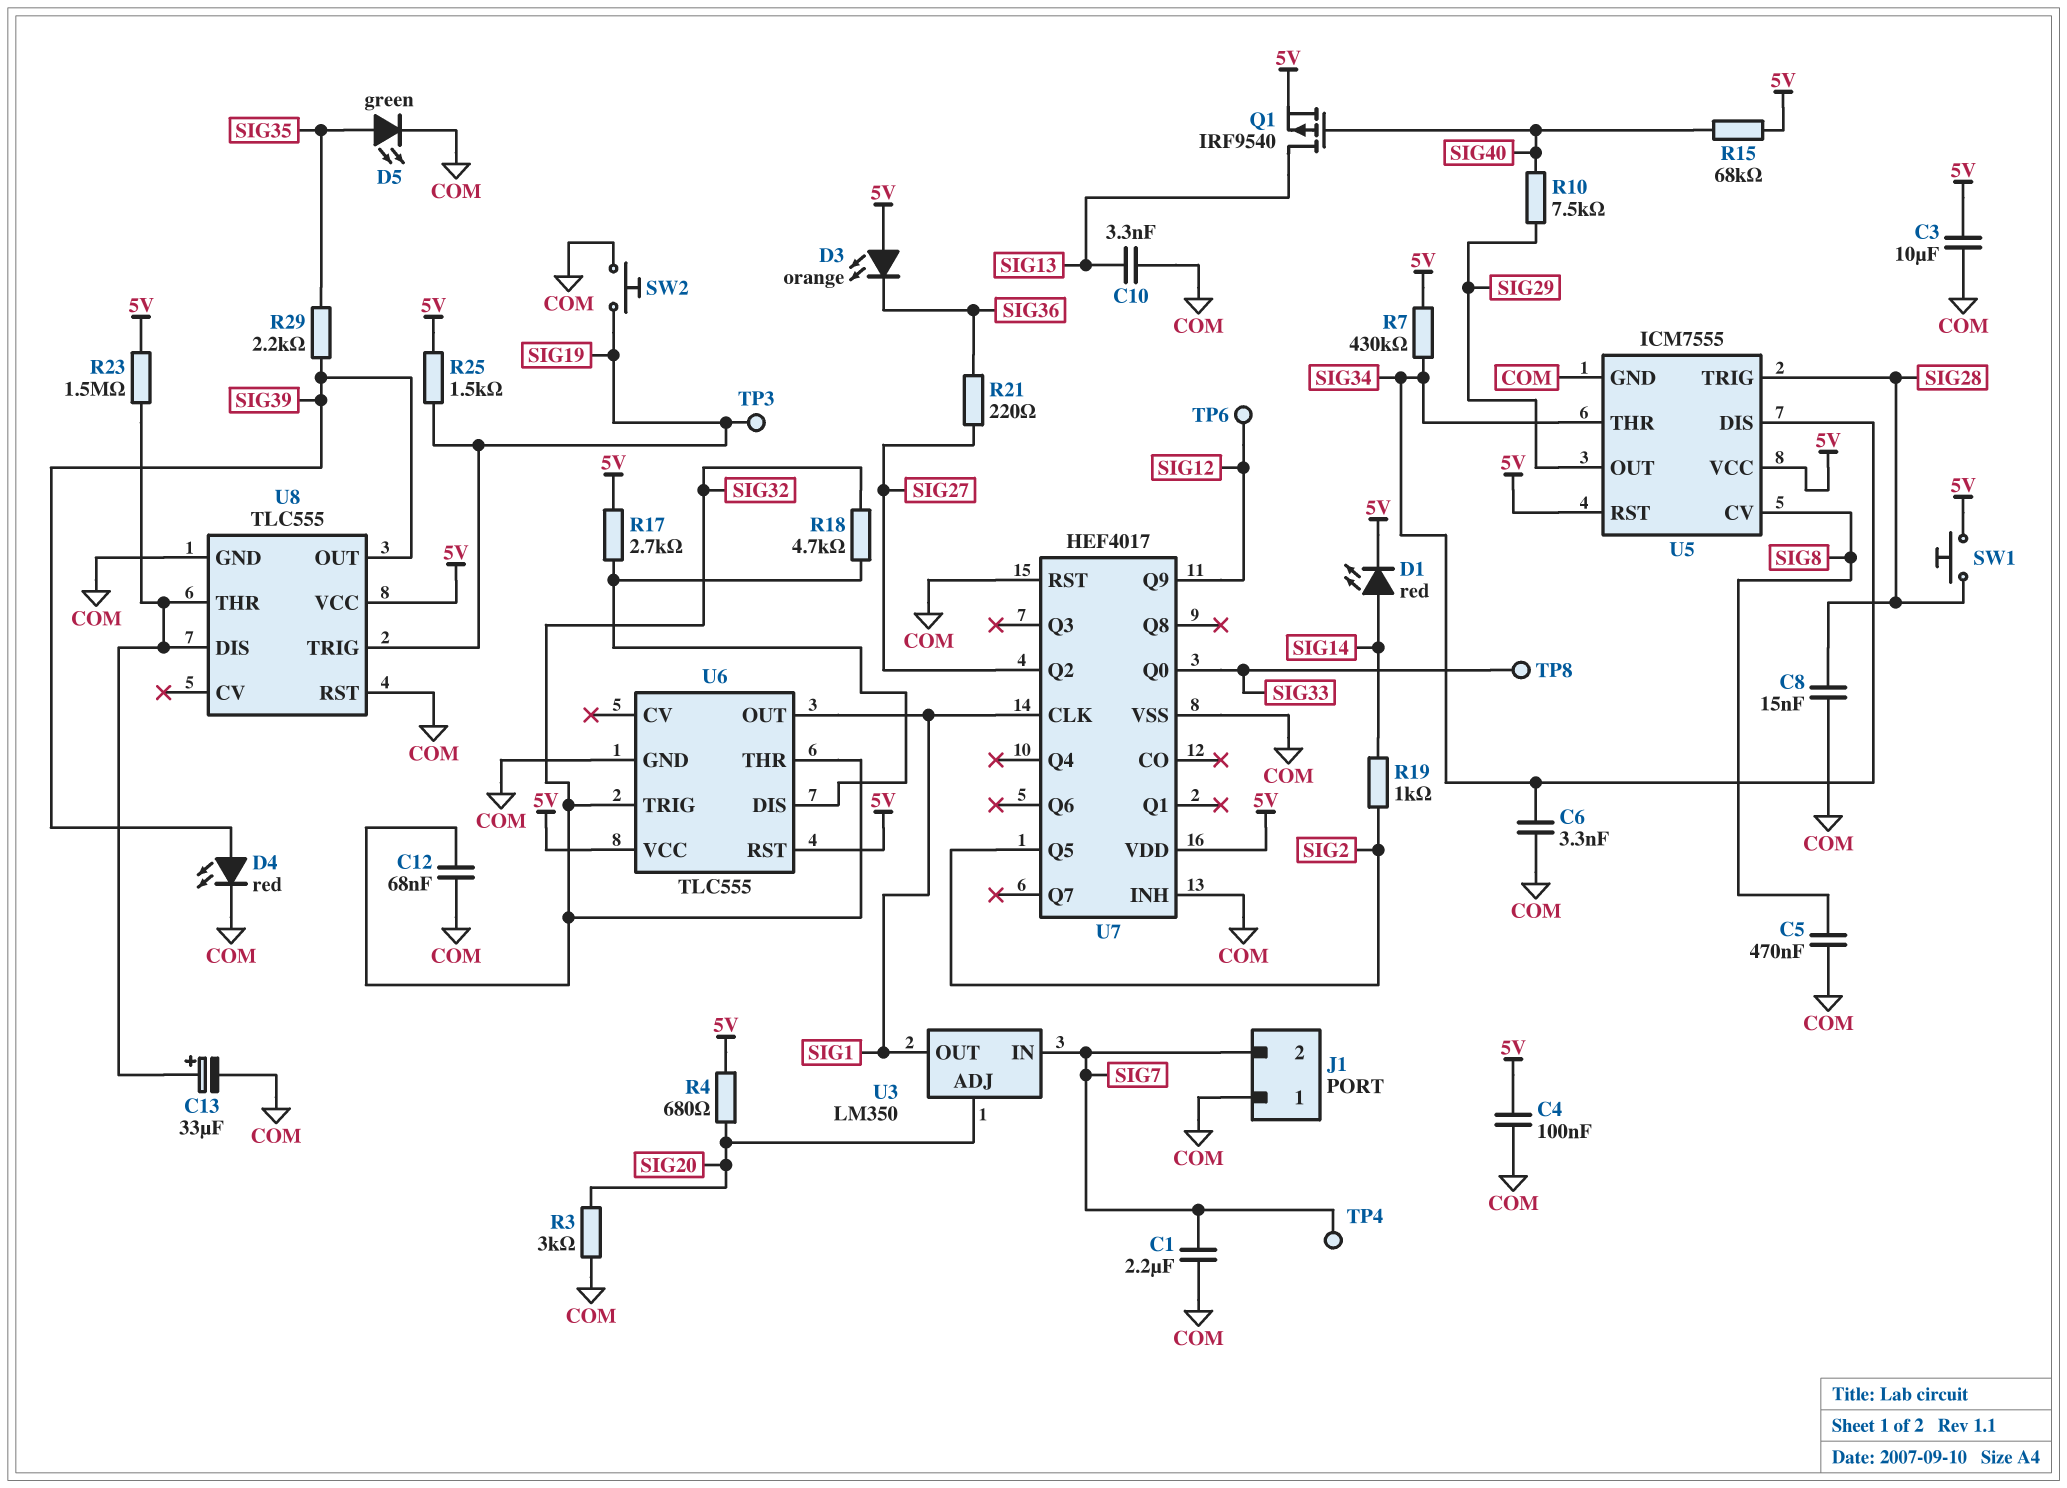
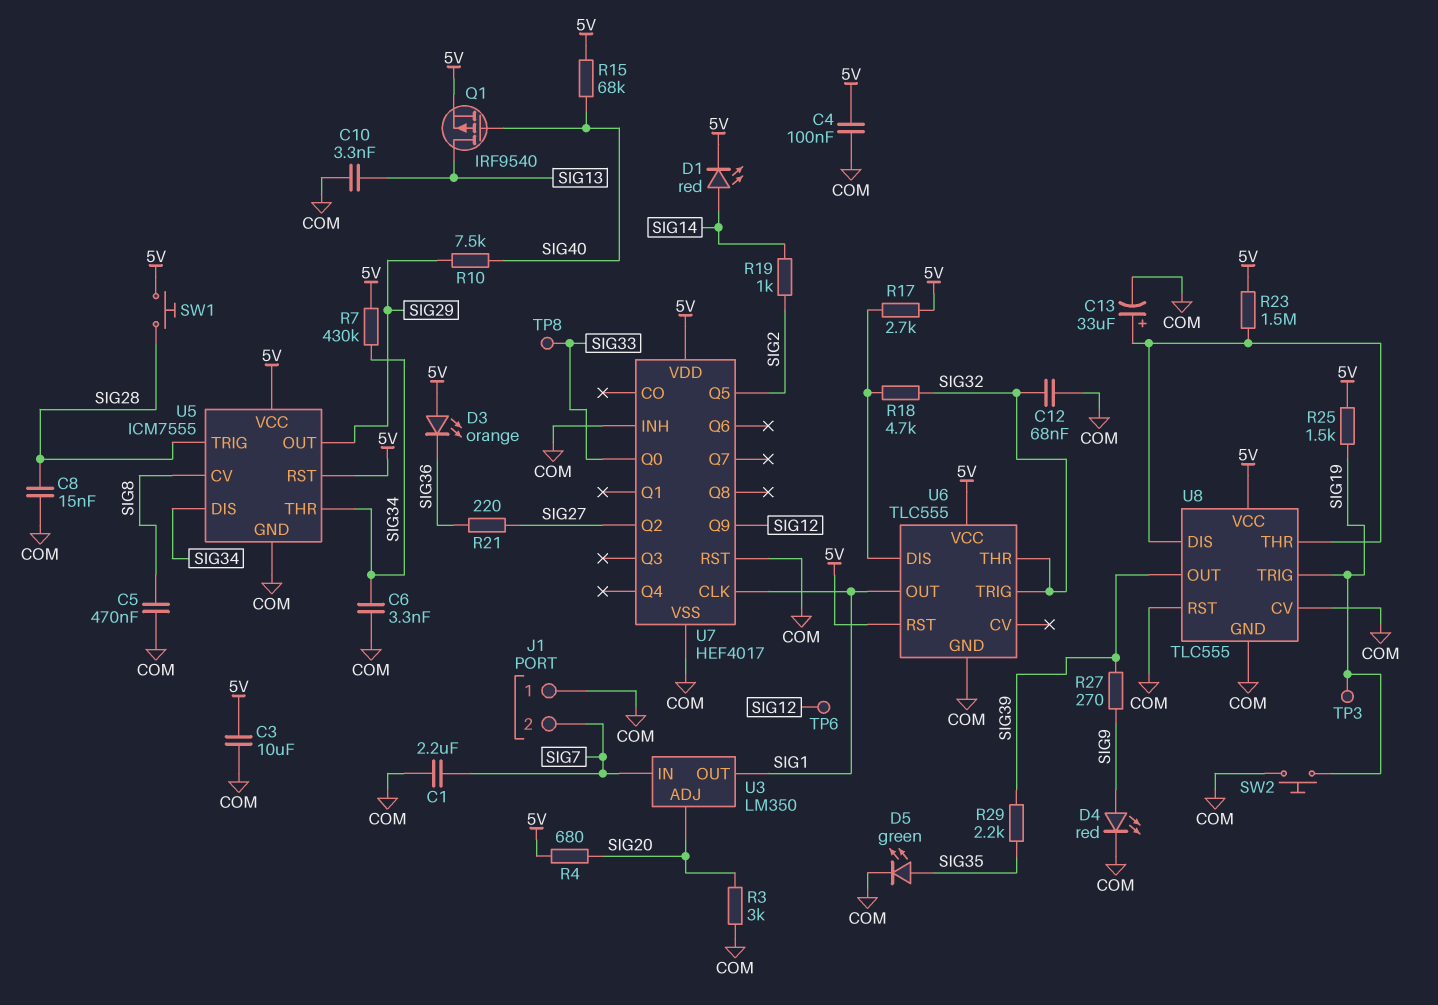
D4: LED red (A SIG39, K COM) -> LED red (A SIG9, K COM)
R27: none -> 270 (SIG9, SIG39)
TP4: test point (SIG7) -> none
U8 pin CV: none -> COM

